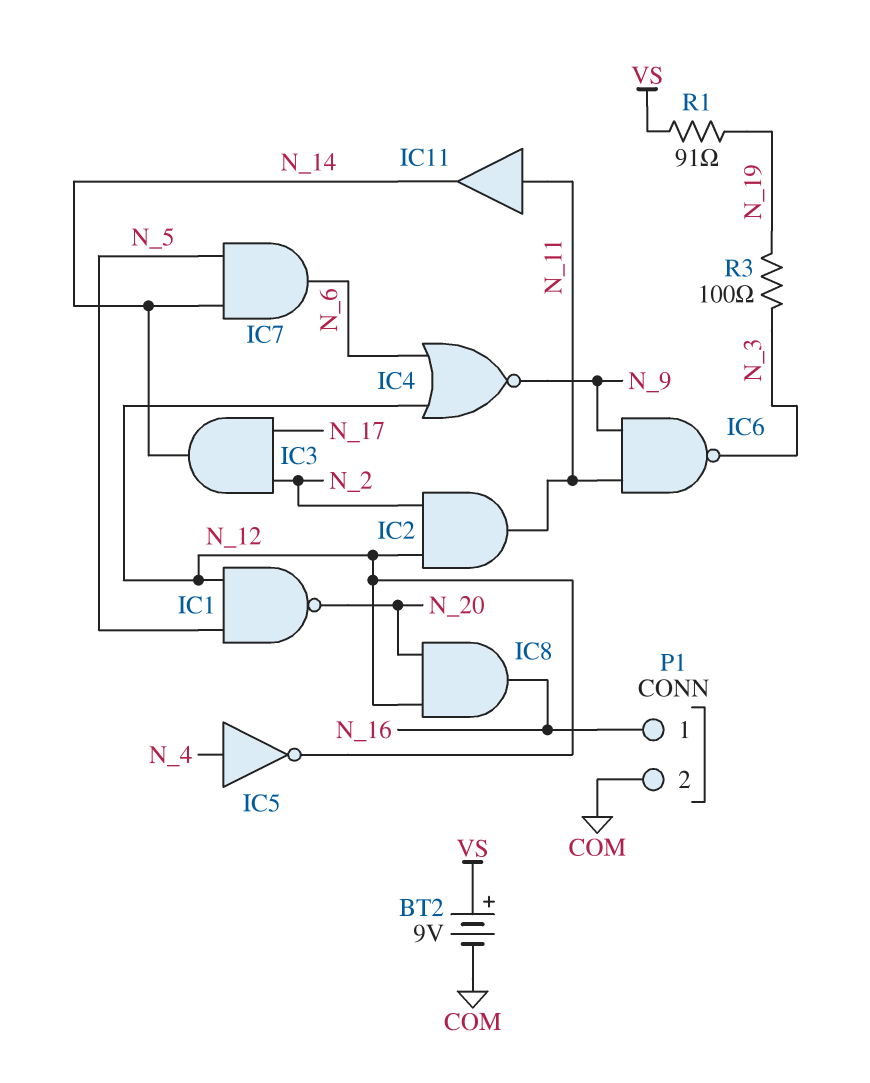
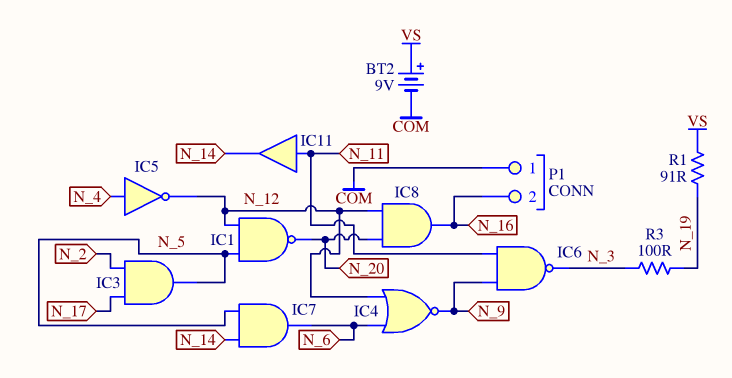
IC2: AND (in N_2, in N_12, out N_11) -> none
IC3: AND (in N_2, in N_17, out N_14) -> AND (in N_2, in N_17, out N_5)
P1 pin 1: N_16 -> COM
P1 pin 2: COM -> N_16

